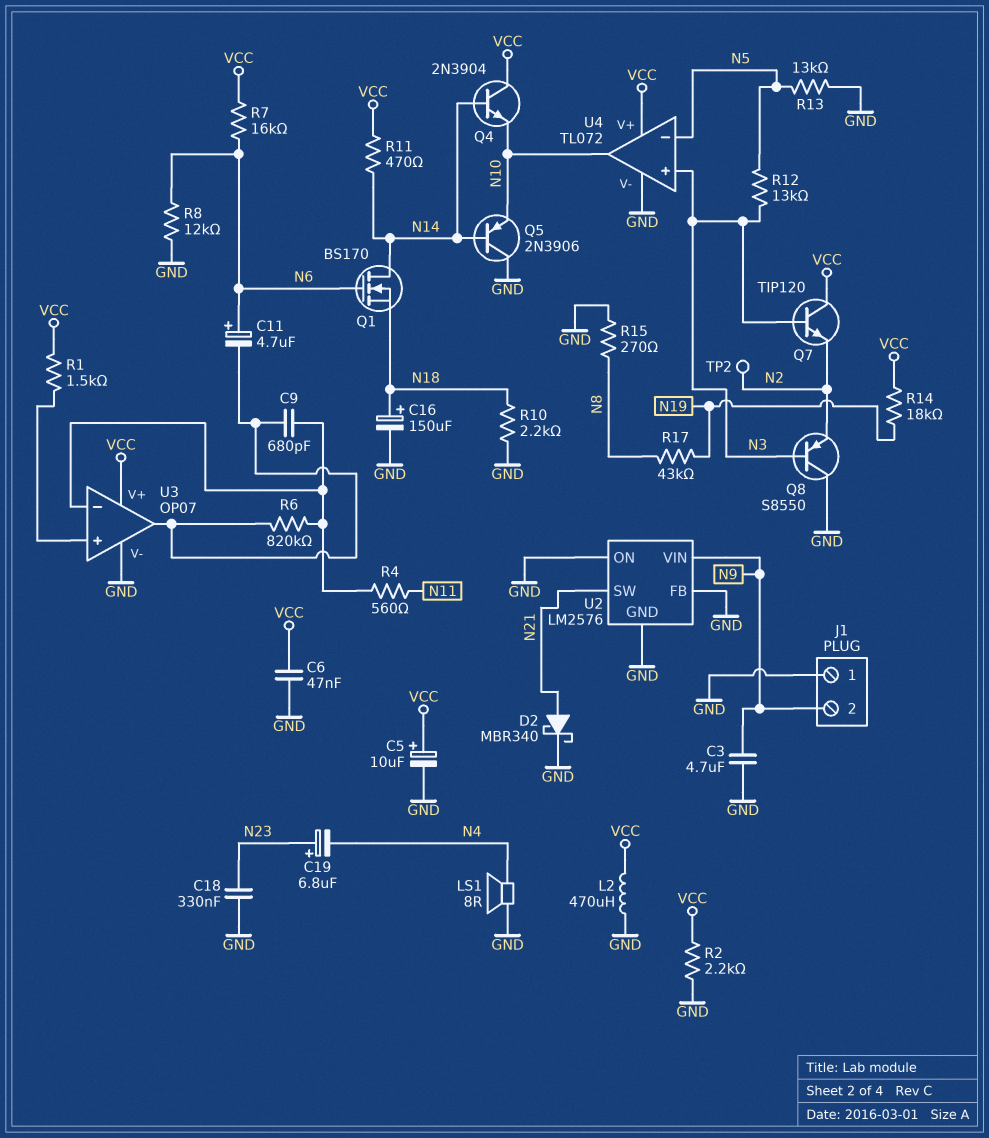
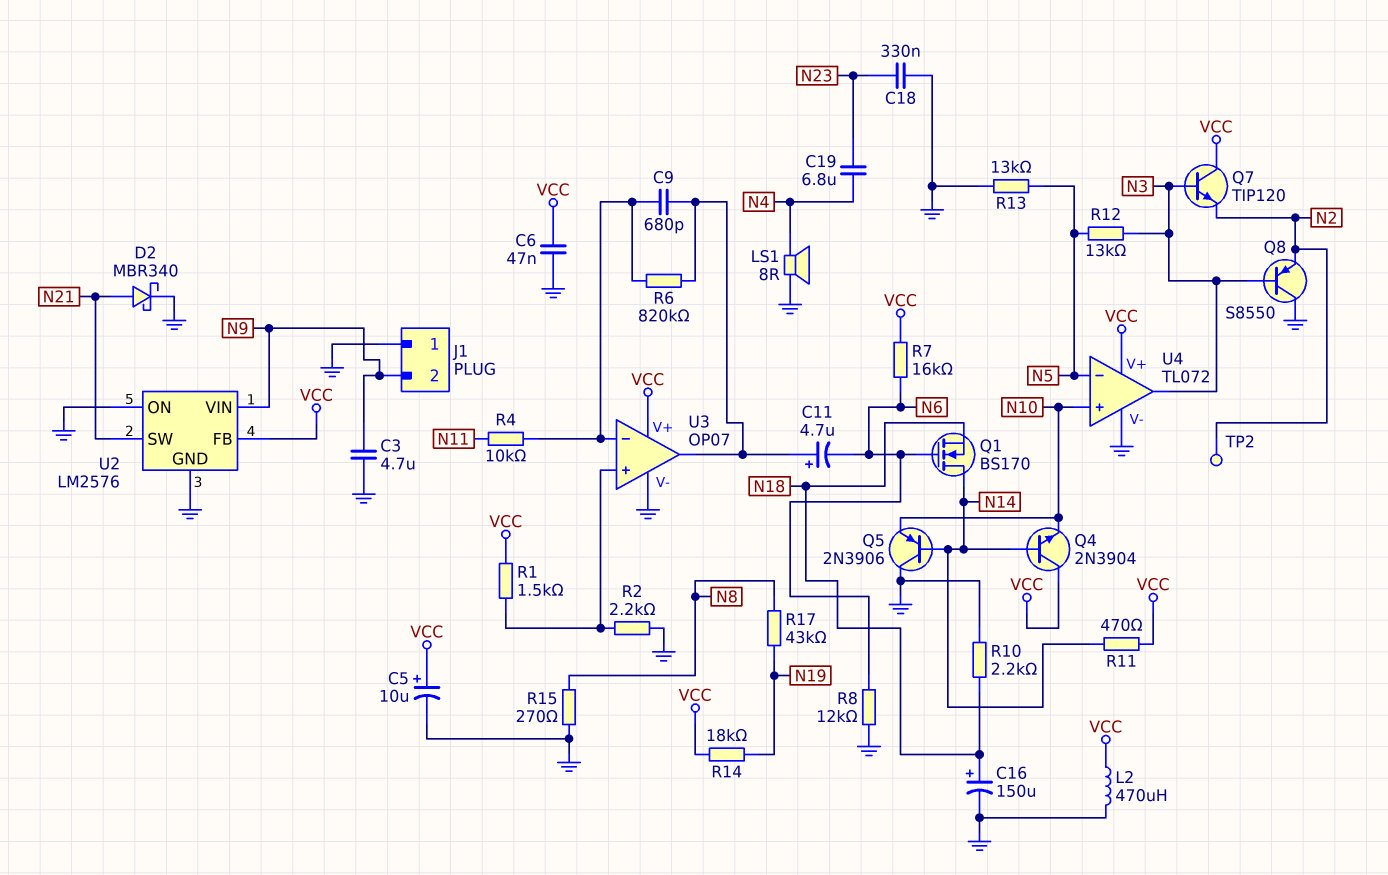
C11: 4.7uF (plus N6, minus U3/out) -> 4.7uF (plus U3/out, minus N6)
C19: 6.8uF (plus N23, minus N4) -> 6.8uF (N4, N23)
R2: 2.2k (GND, VCC) -> 2.2k (GND, U3/in+)
R4: 560 (N11, U3/in-) -> 10k (N11, U3/in-)
U2 pin FB: GND -> VCC
U4 pin in+: N3 -> N10
U4 pin out: N10 -> N3

